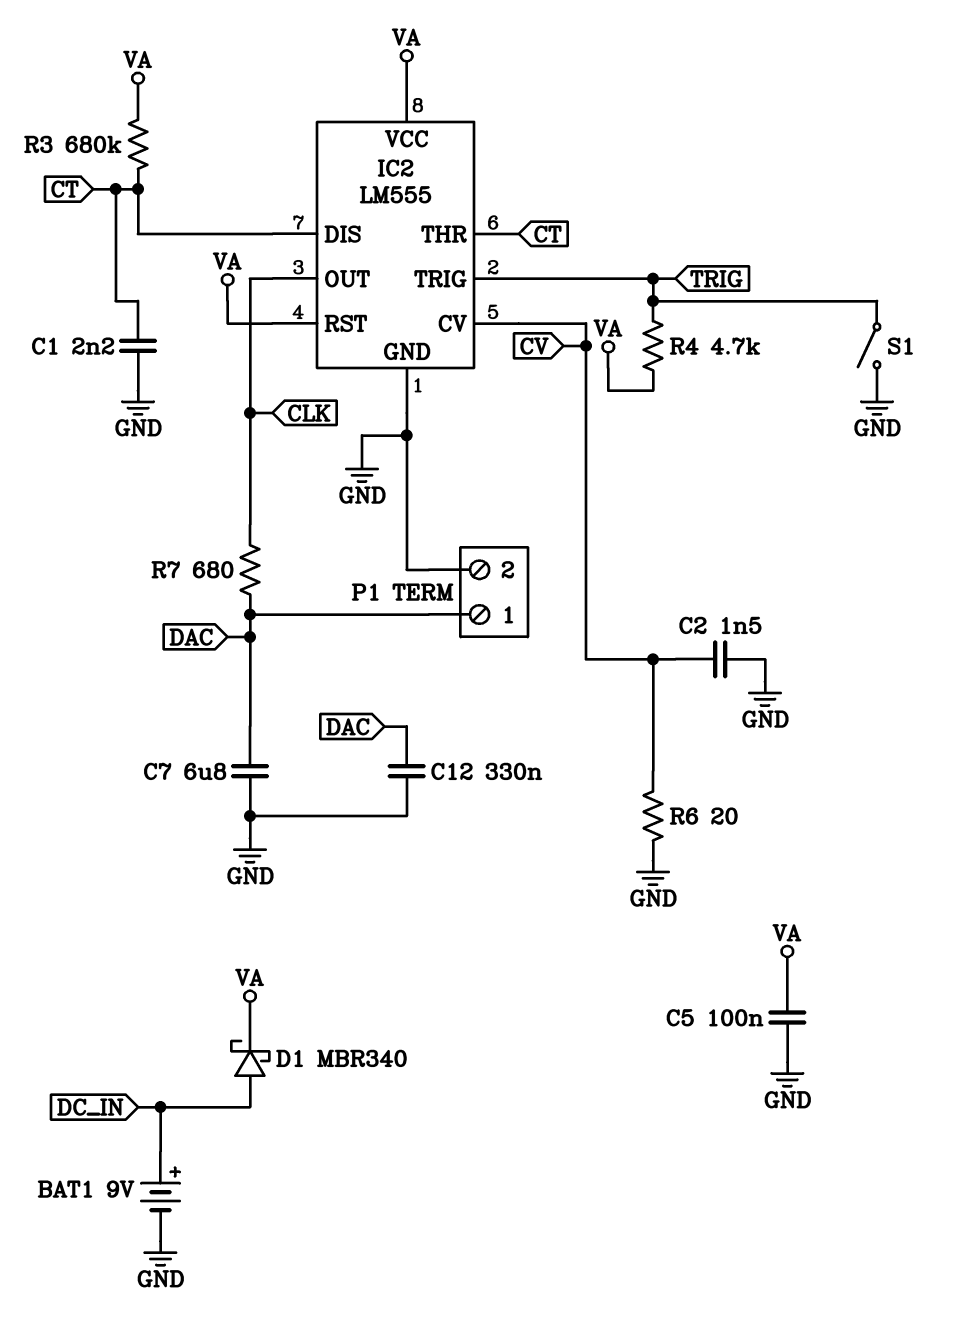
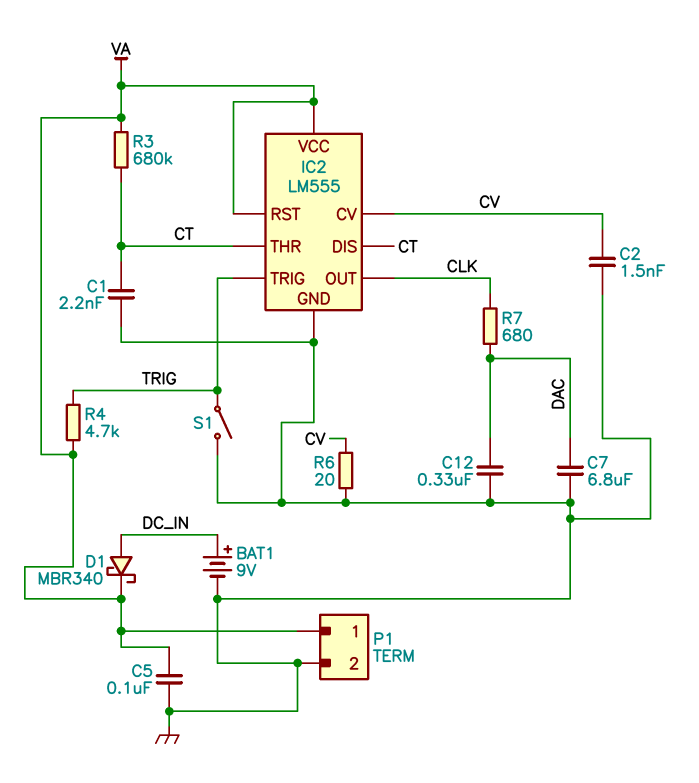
P1 pin 1: DAC -> VA

